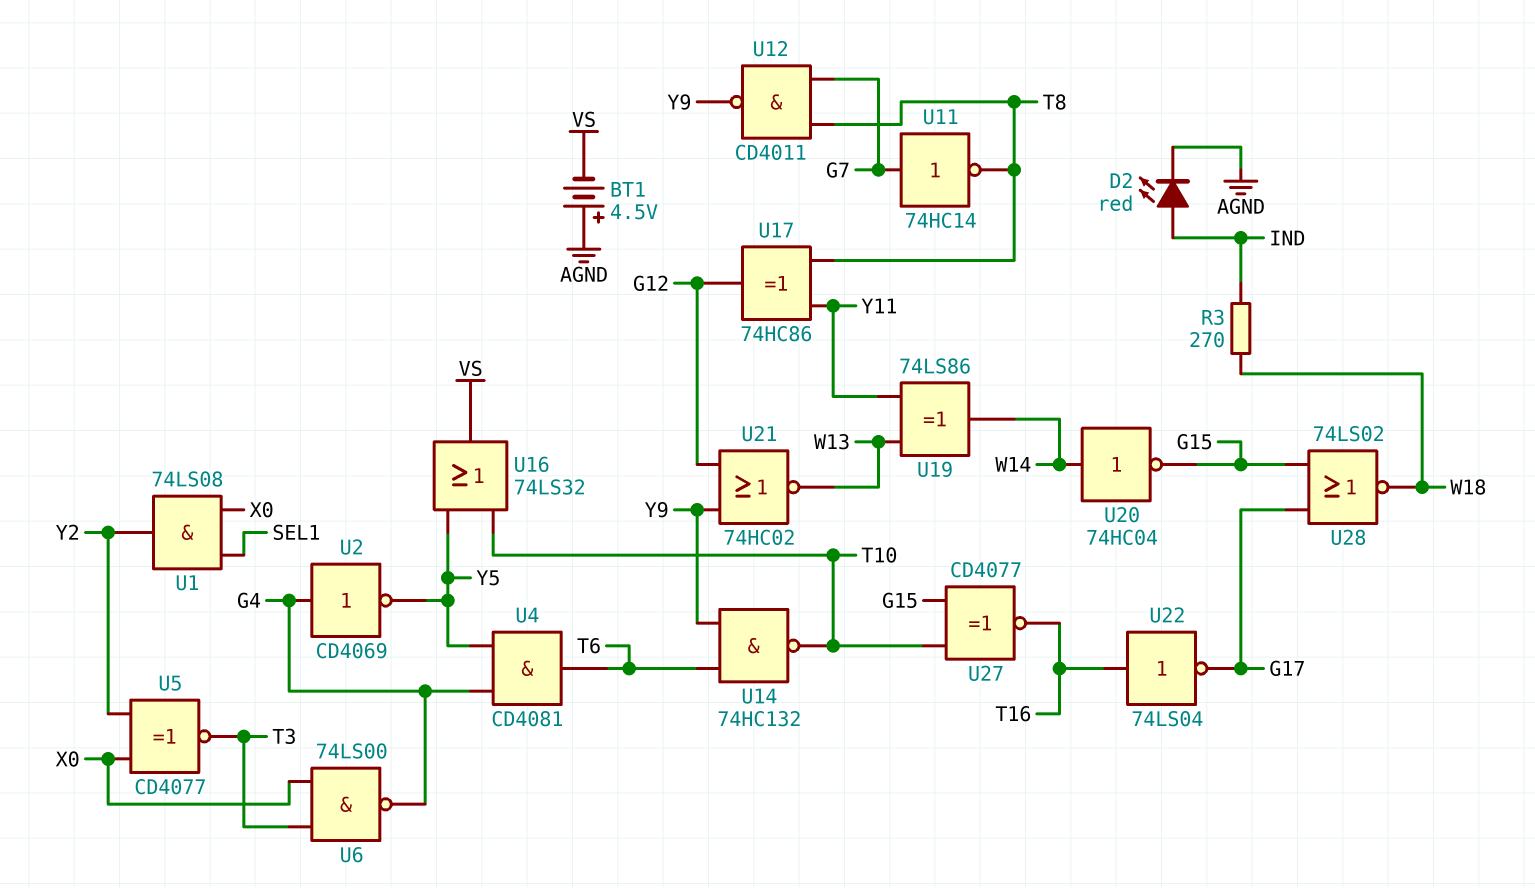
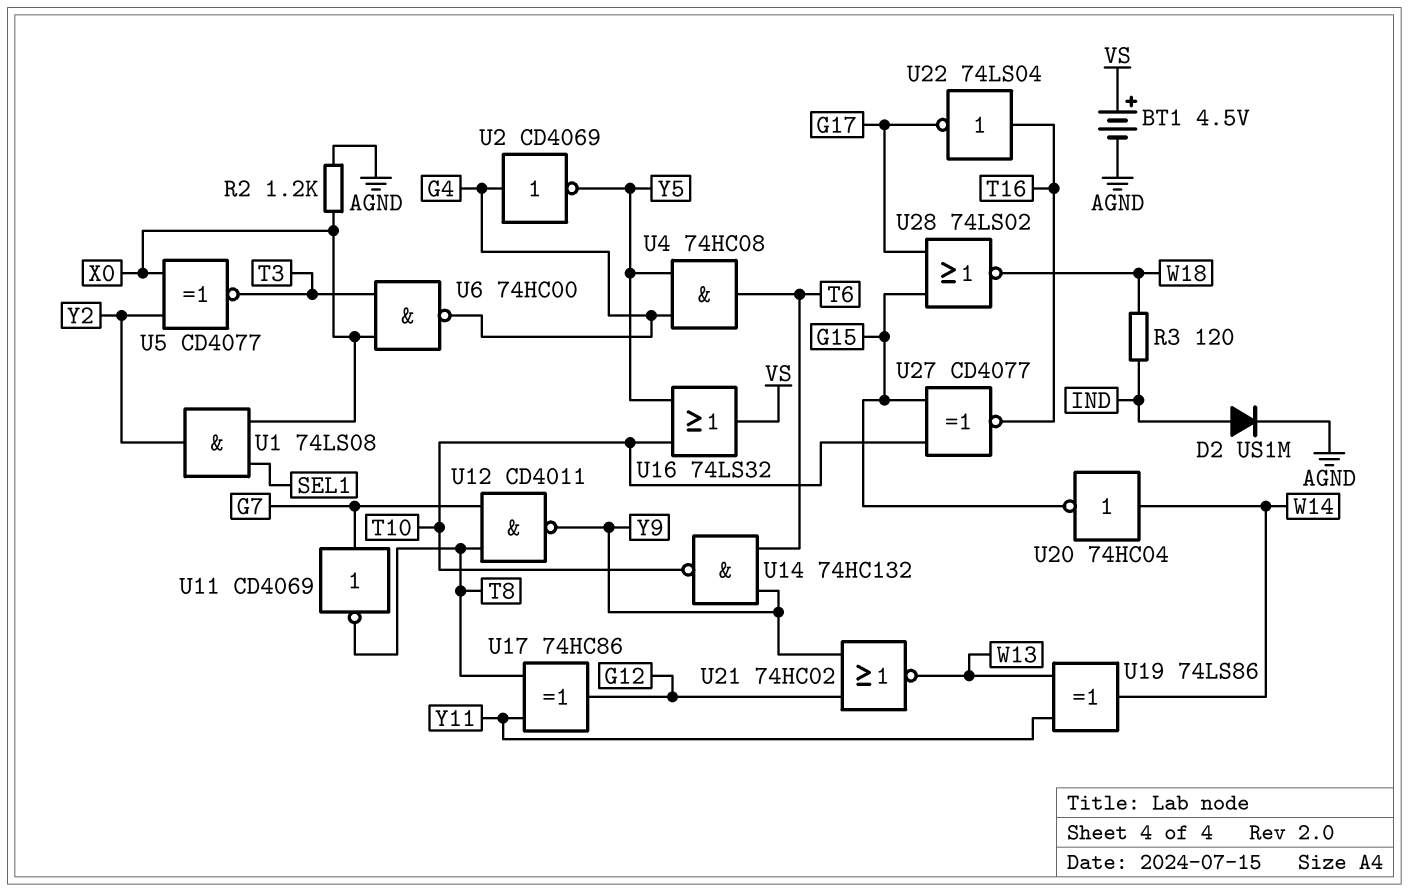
BT1: 4.5V (plus AGND, minus VS) -> 4.5V (plus VS, minus AGND)
D2: LED red (A IND, K AGND) -> diode US1M (A IND, K AGND)
R2: none -> 1.2k (AGND, X0)
R3: 270 (IND, W18) -> 120 (IND, W18)
U4: AND CD4081 (in G4, in Y5, out T6) -> AND 74HC08 (in G4, in Y5, out T6)
U6: NAND 74LS00 (in T3, in X0, out G4) -> NAND 74HC00 (in T3, in X0, out G4)
U11: NOT 74HC14 (in G7, out T8) -> NOT CD4069 (in G7, out T8)

